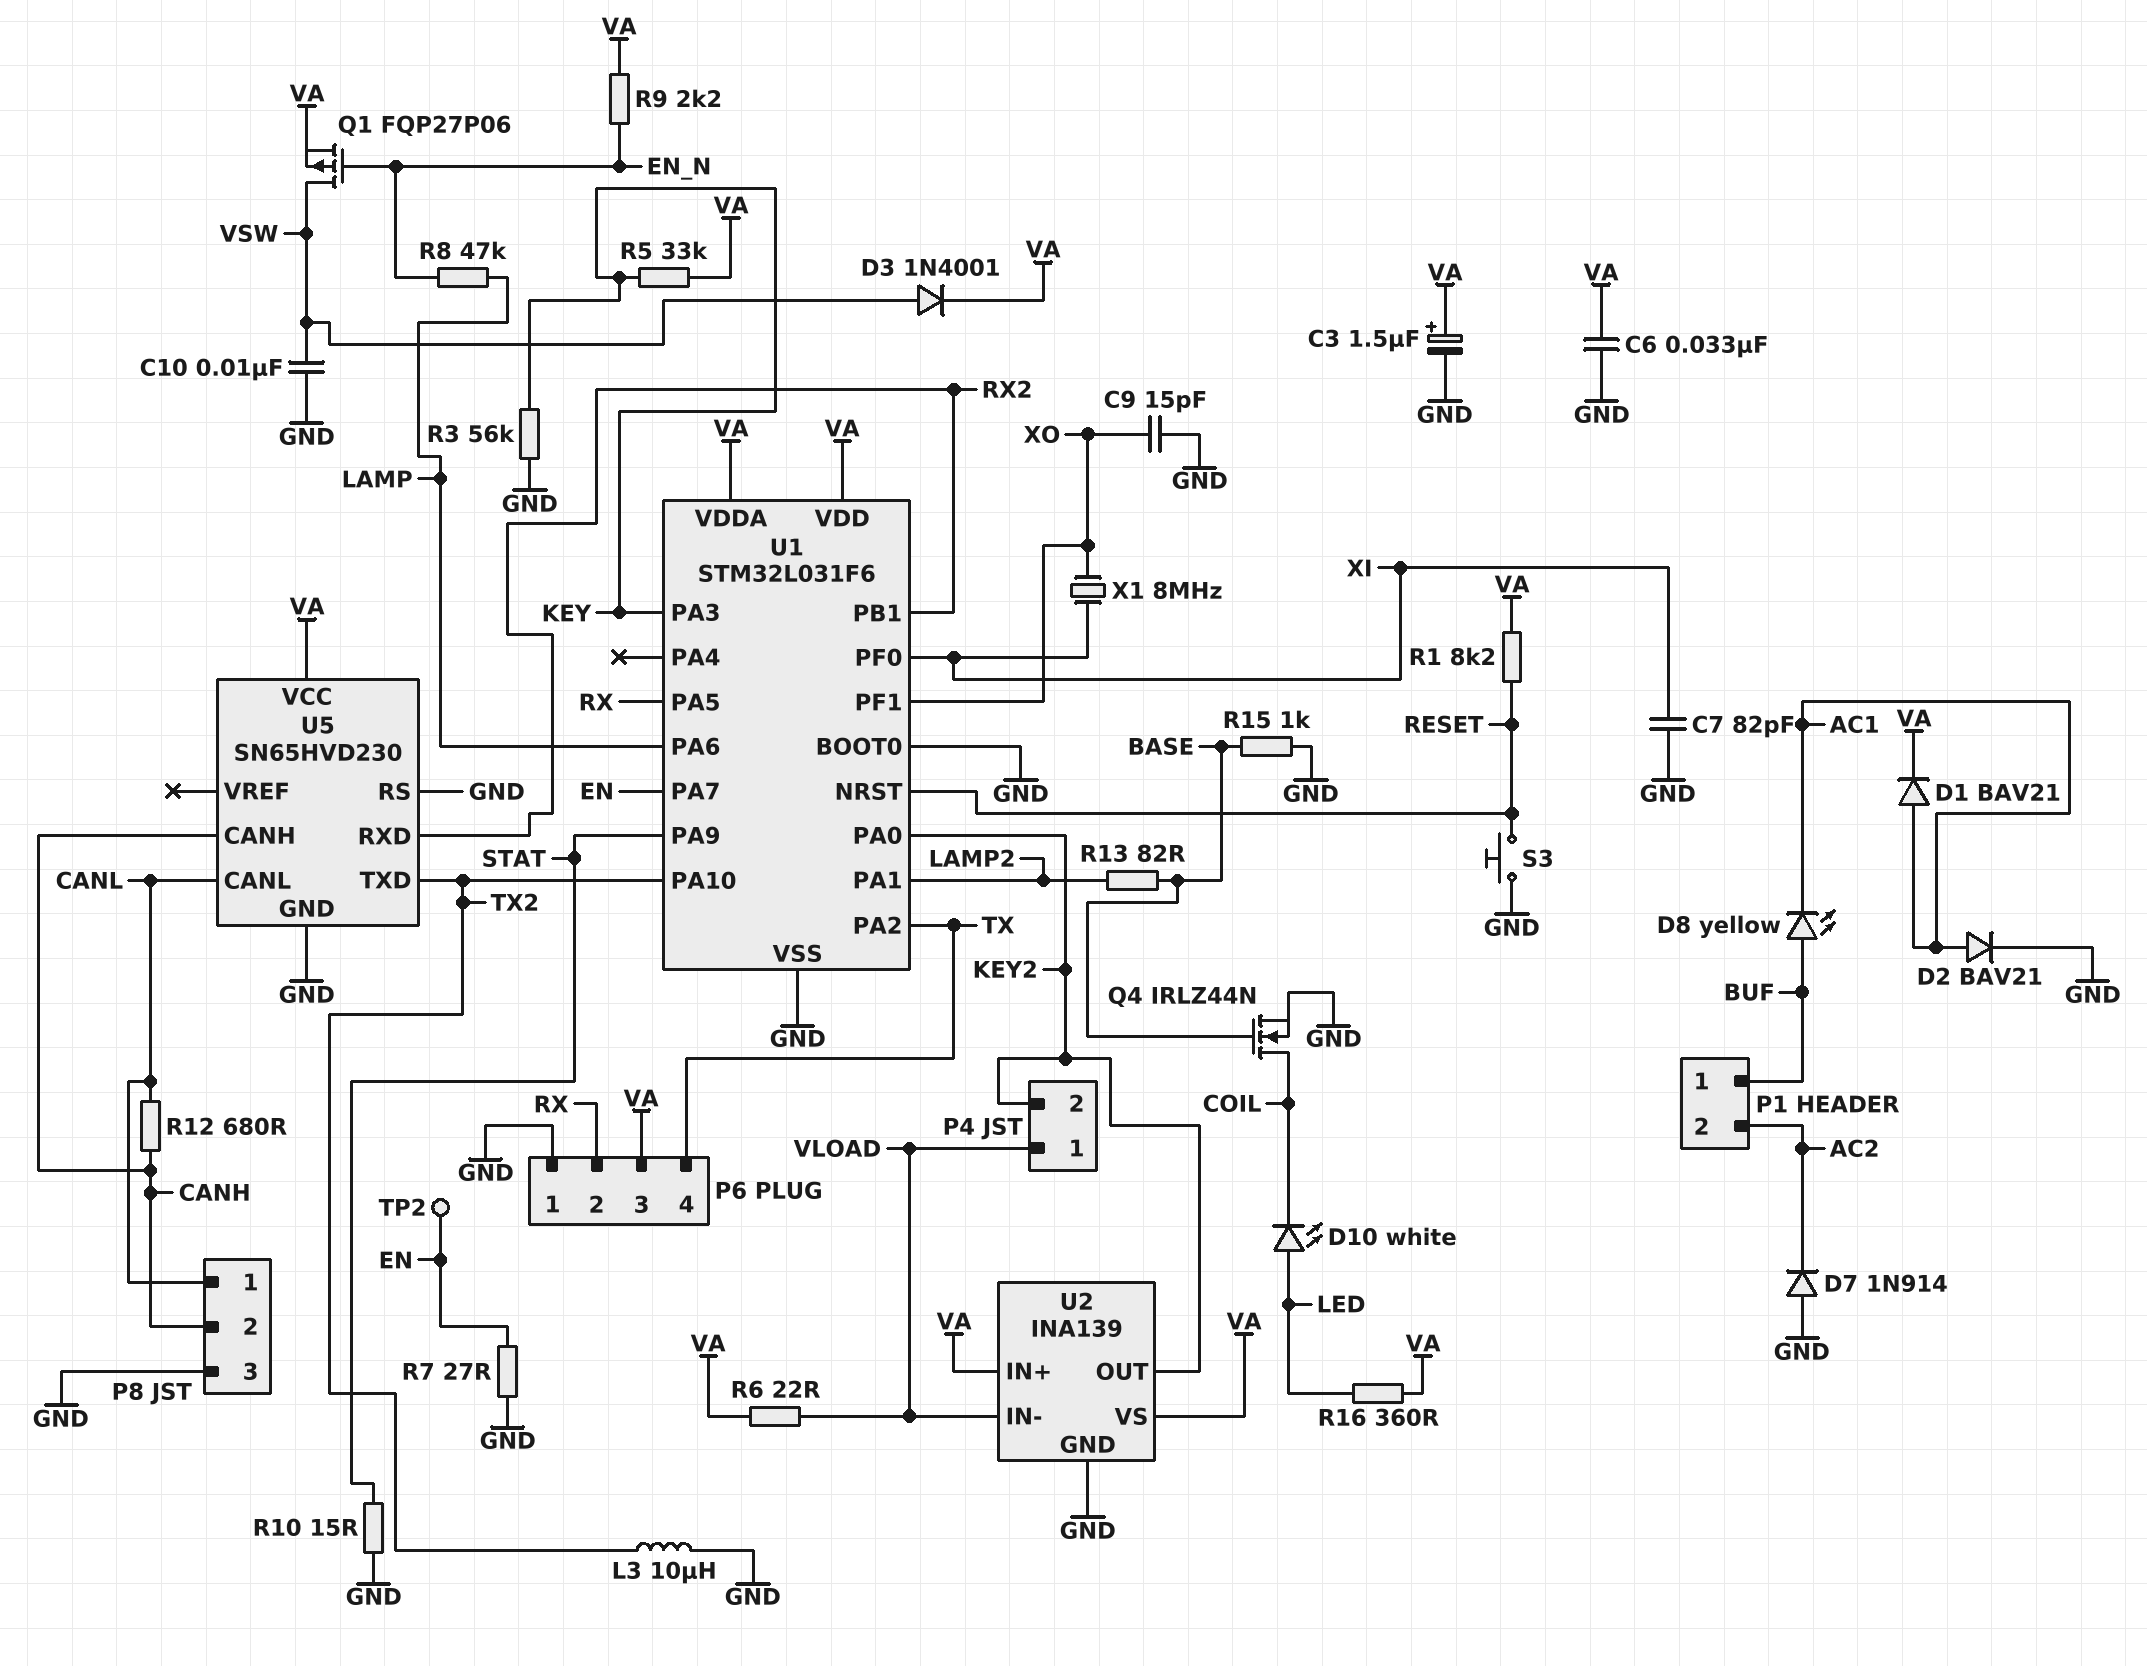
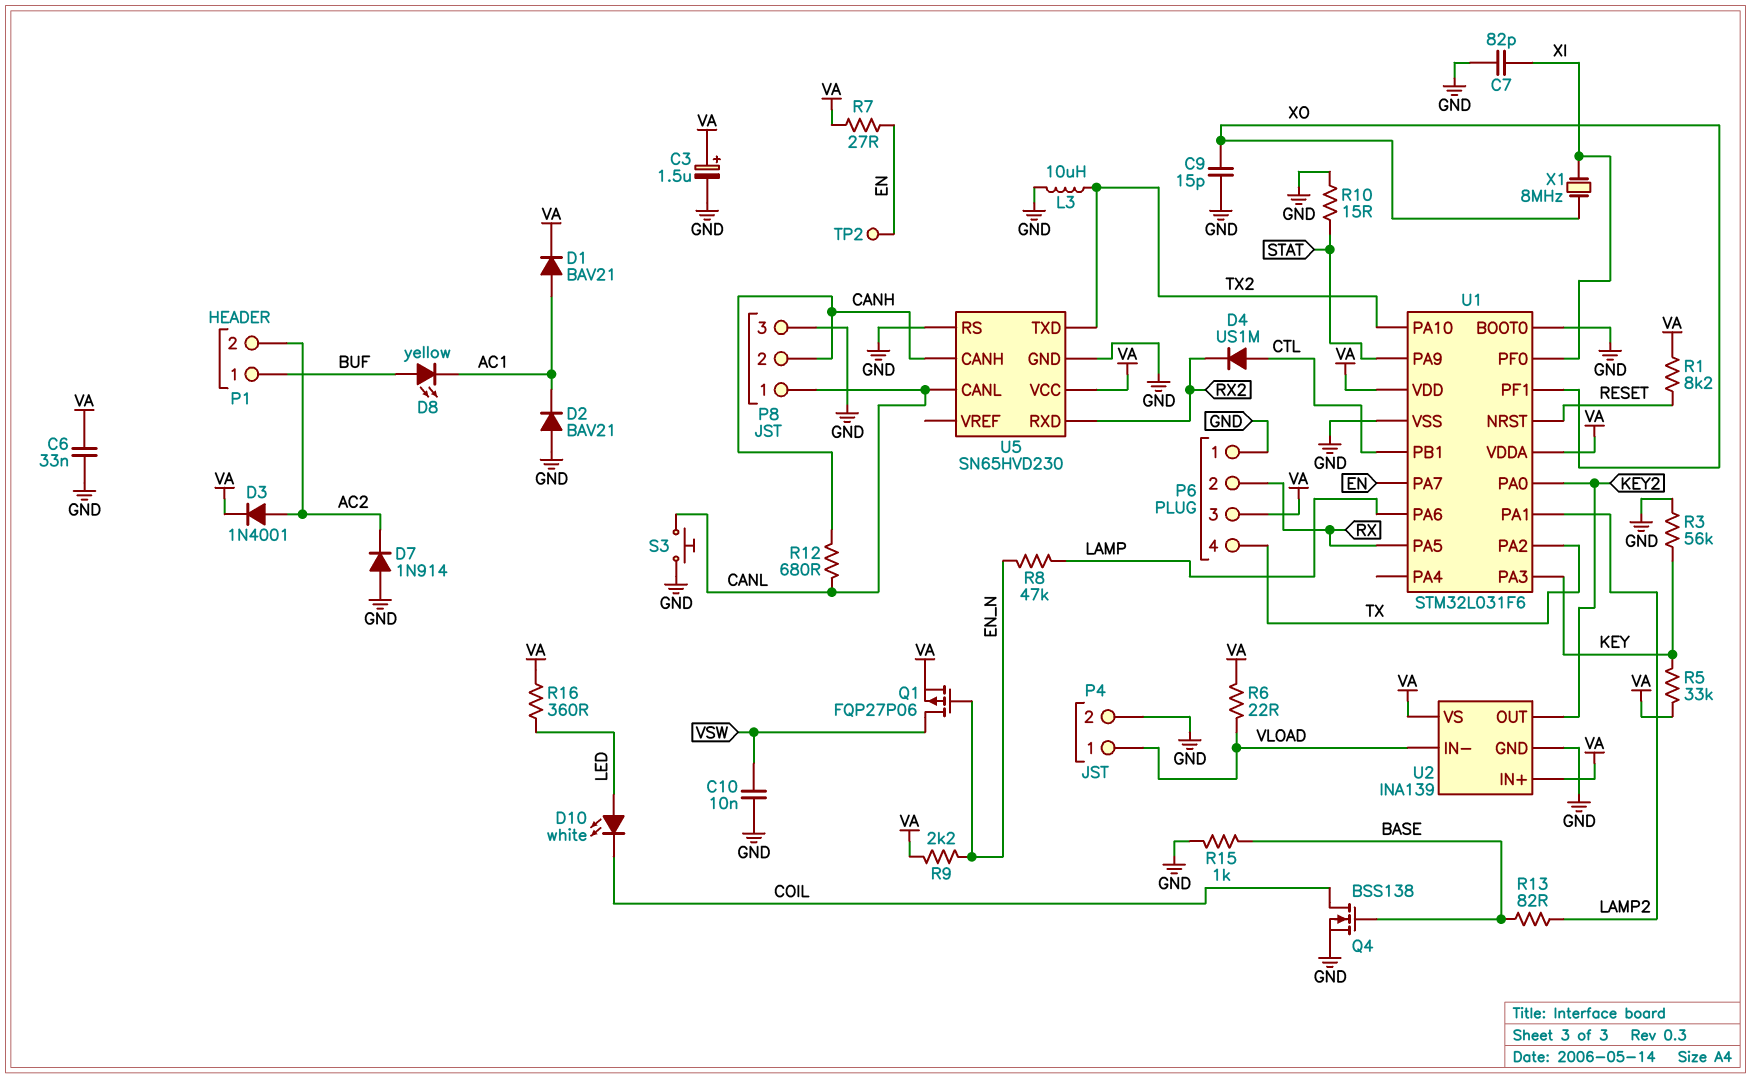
D2: diode BAV21 (A AC1, K GND) -> diode BAV21 (A GND, K AC1)
D3: diode 1N4001 (A VSW, K VA) -> diode 1N4001 (A AC2, K VA)
D4: none -> diode US1M (A CTL, K RX2)
P4 pin 2: KEY2 -> GND
Q4: NMOS IRLZ44N (G BASE, D COIL, S GND) -> NMOS BSS138 (G BASE, D COIL, S GND)
R7: 27 (EN, GND) -> 27 (EN, VA)
S3: button (GND, RESET) -> button (CANL, GND)
U1 pin PB1: RX2 -> CTL

